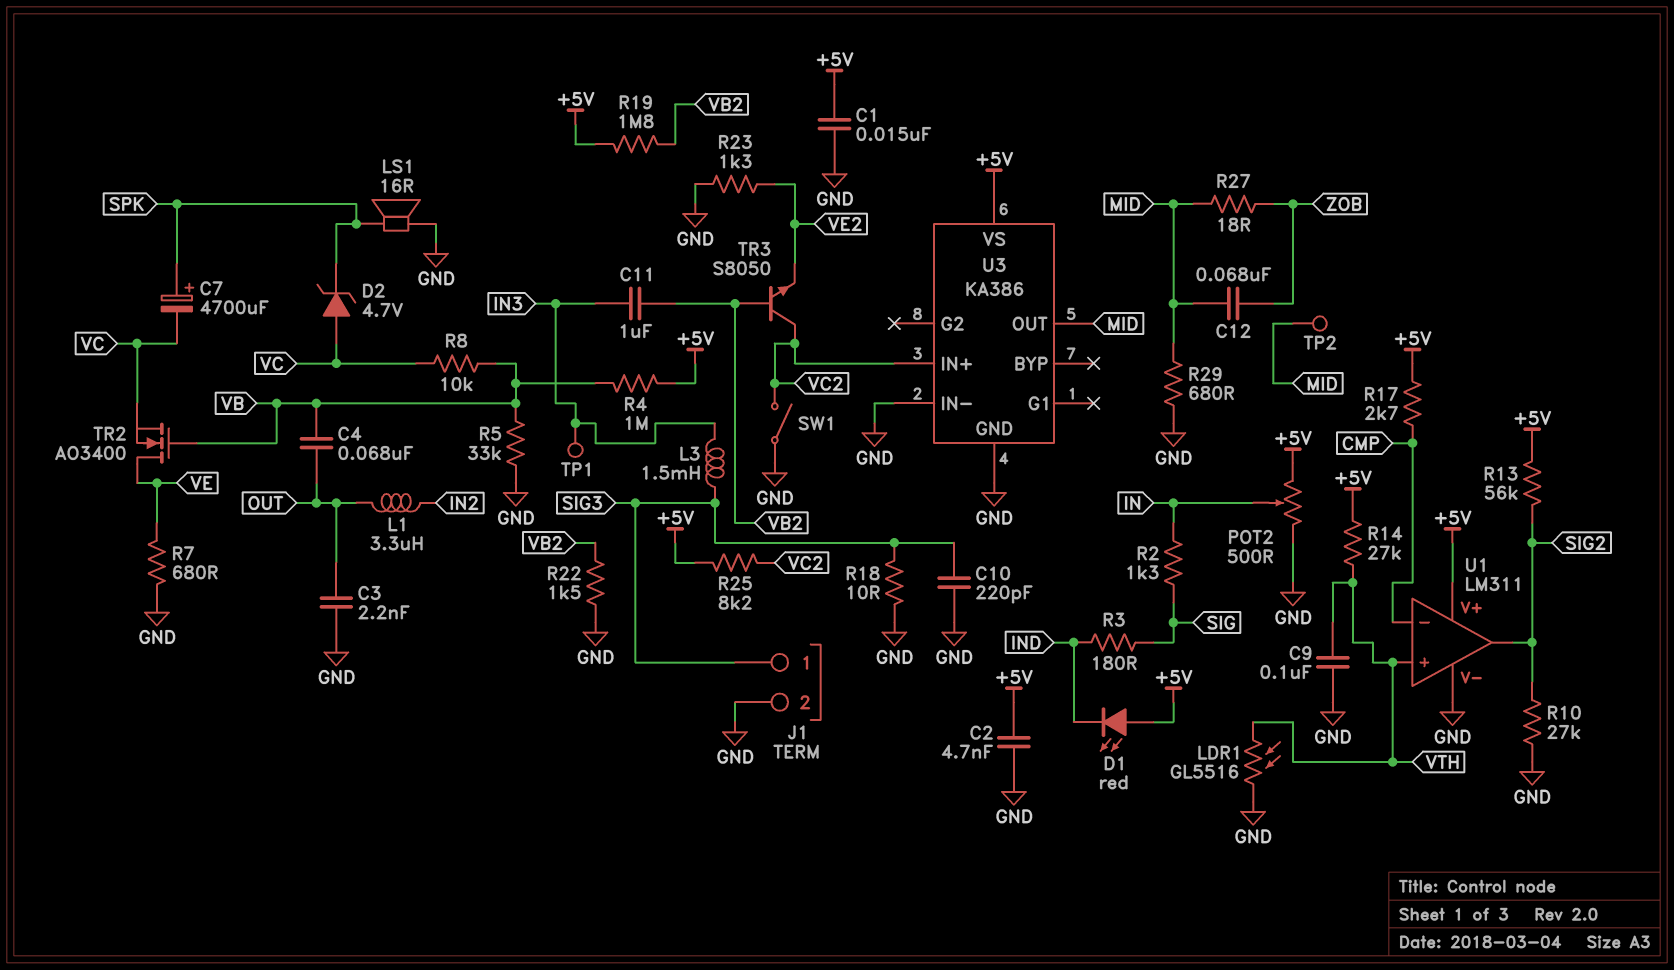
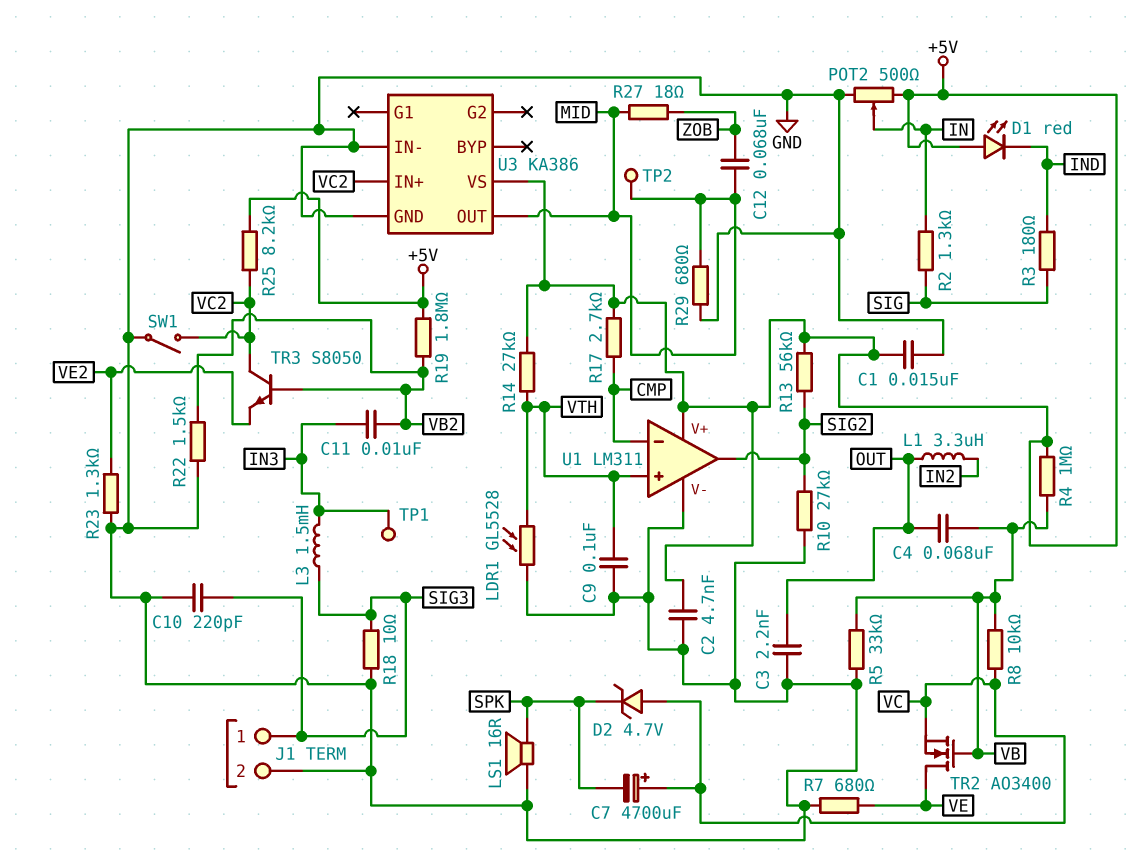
C7: 4700uF (plus SPK, minus VC) -> 4700uF (plus VC, minus SPK)
C11: 1uF (IN3, VB2) -> 10nF (IN3, VB2)
LDR1: GL5516 (GND, VTH) -> GL5528 (GND, VTH)

